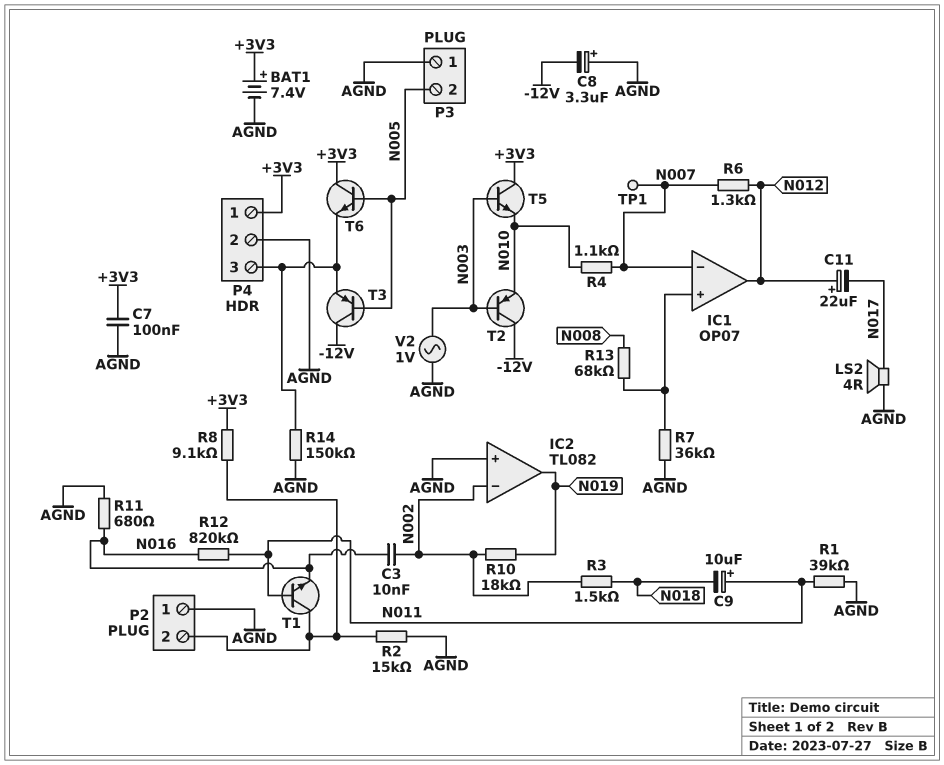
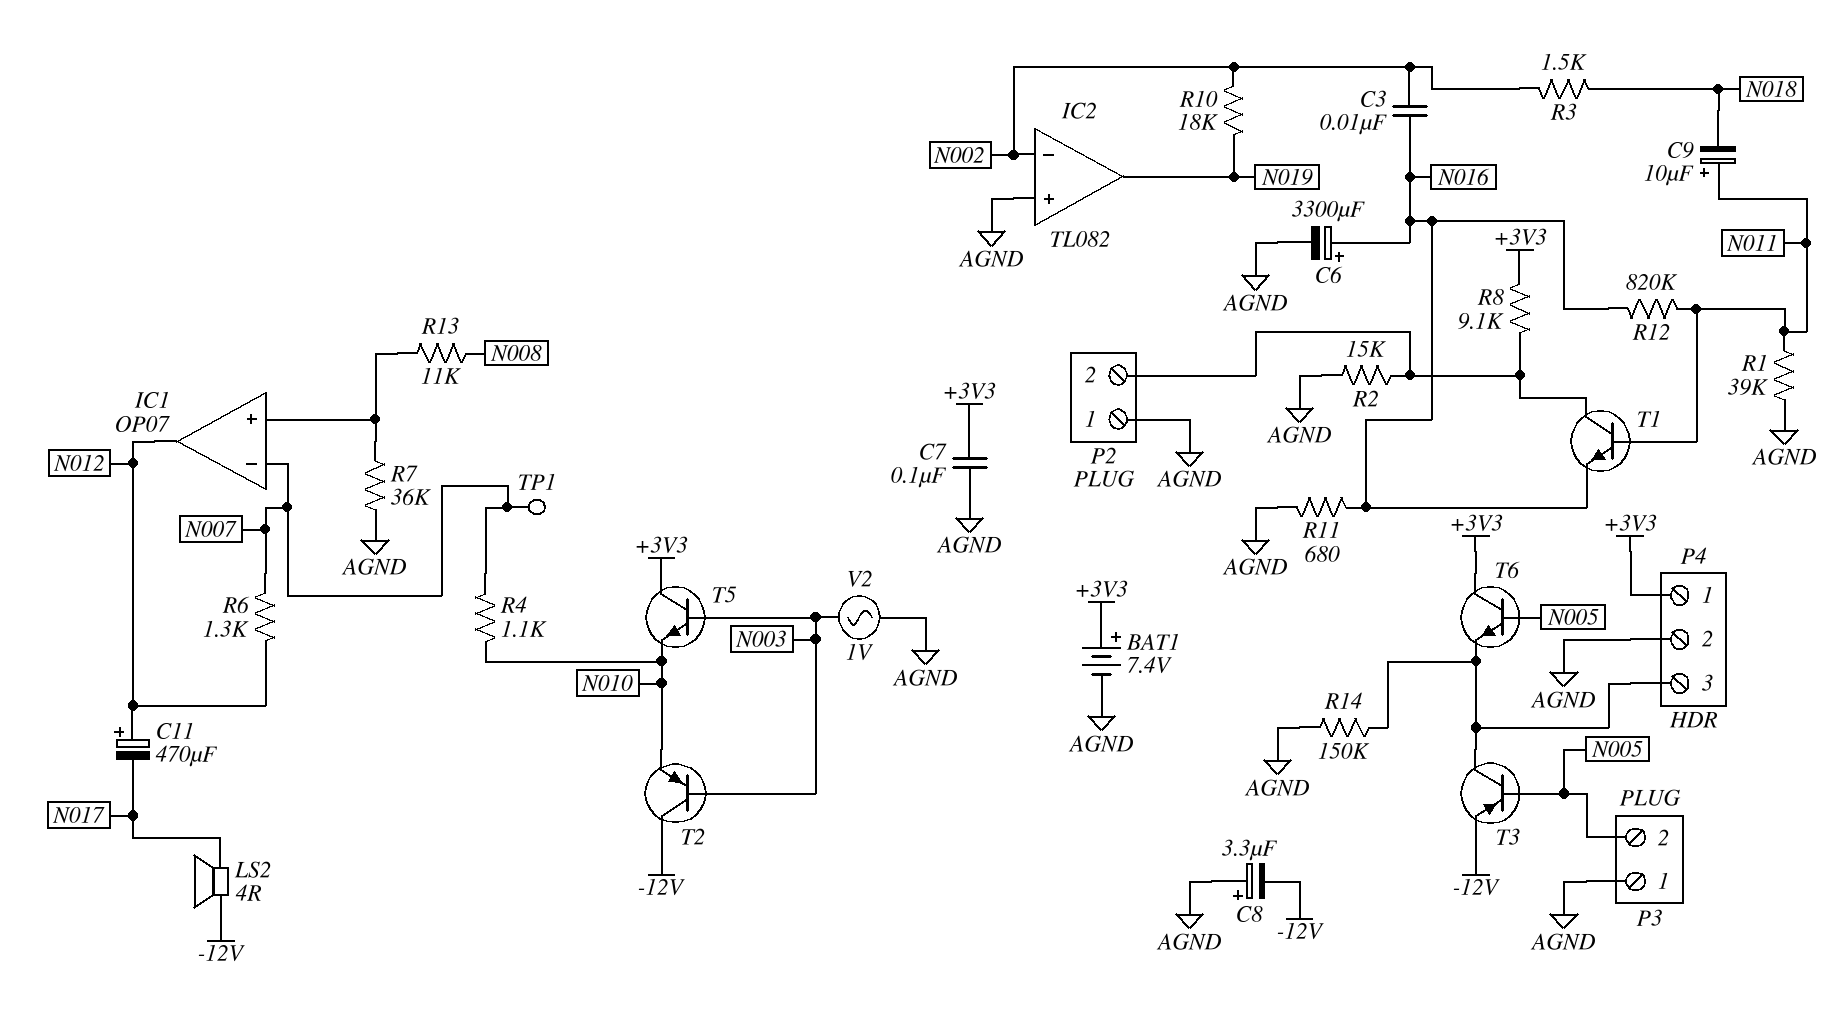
C6: none -> 3300uF (plus N016, minus AGND)
C11: 22uF (plus N012, minus N017) -> 470uF (plus N012, minus N017)
LS2: speaker 4R (AGND, N017) -> speaker 4R (-12V, N017)
R13: 68k (IC1/in+, N008) -> 11k (IC1/in+, N008)
T3: PNP (B N005, C -12V, E P4/3) -> PNP (B N005, C P4/3, E -12V)

